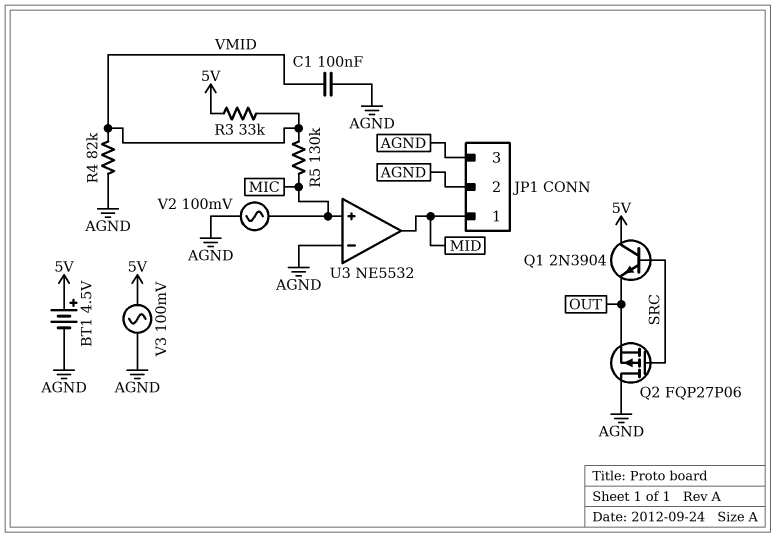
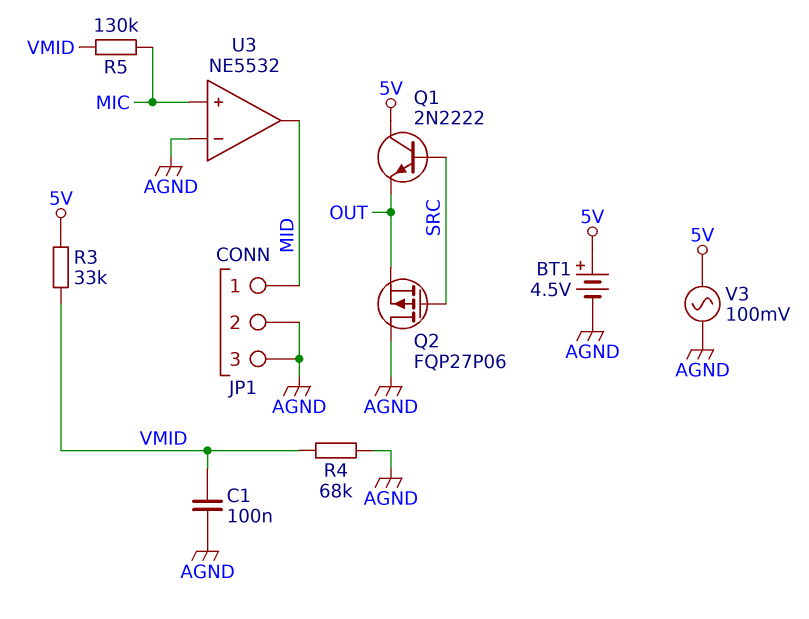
Q1: NPN 2N3904 (B SRC, C 5V, E OUT) -> NPN 2N2222 (B SRC, C 5V, E OUT)
R4: 82k (AGND, VMID) -> 68k (AGND, VMID)
V2: AC 100mV (AGND, MIC) -> none

